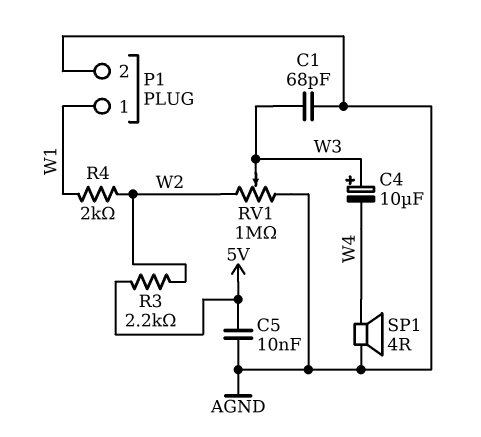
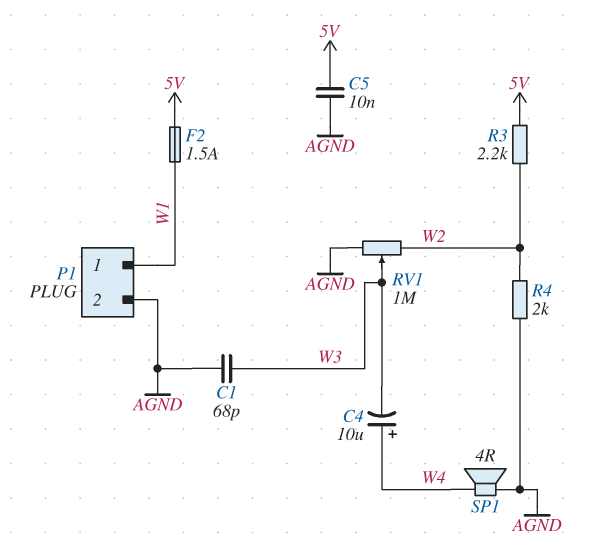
C4: 10uF (plus W3, minus W4) -> 10uF (plus W4, minus W3)
F2: none -> 1.5A (5V, W1)
R4: 2k (W1, W2) -> 2k (AGND, W2)

